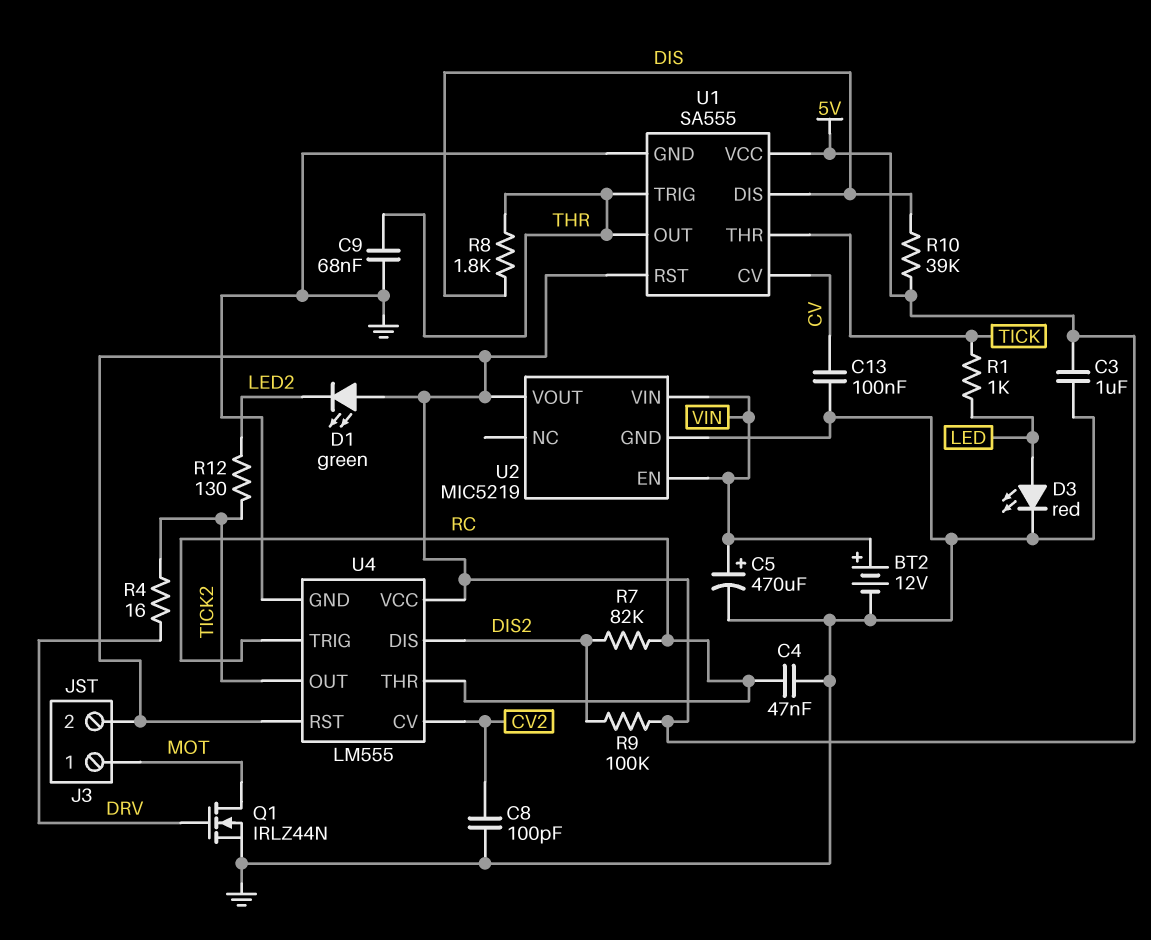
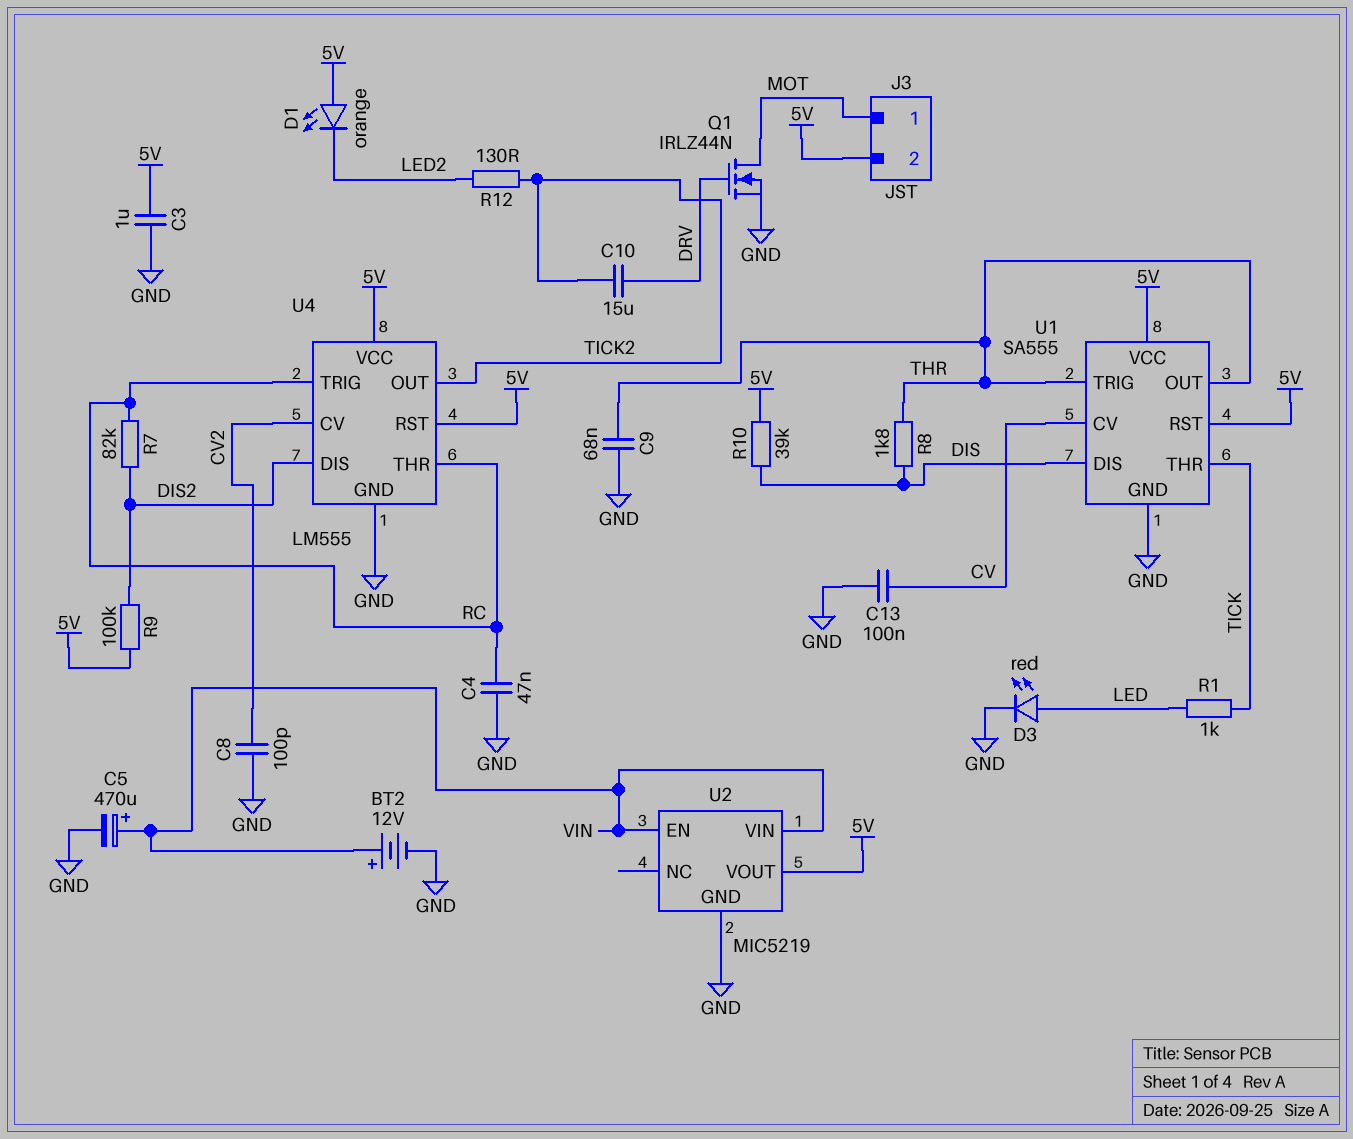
C10: none -> 15uF (DRV, TICK2)
D1: LED green (A 5V, K LED2) -> LED orange (A 5V, K LED2)
R4: 16 (DRV, TICK2) -> none

